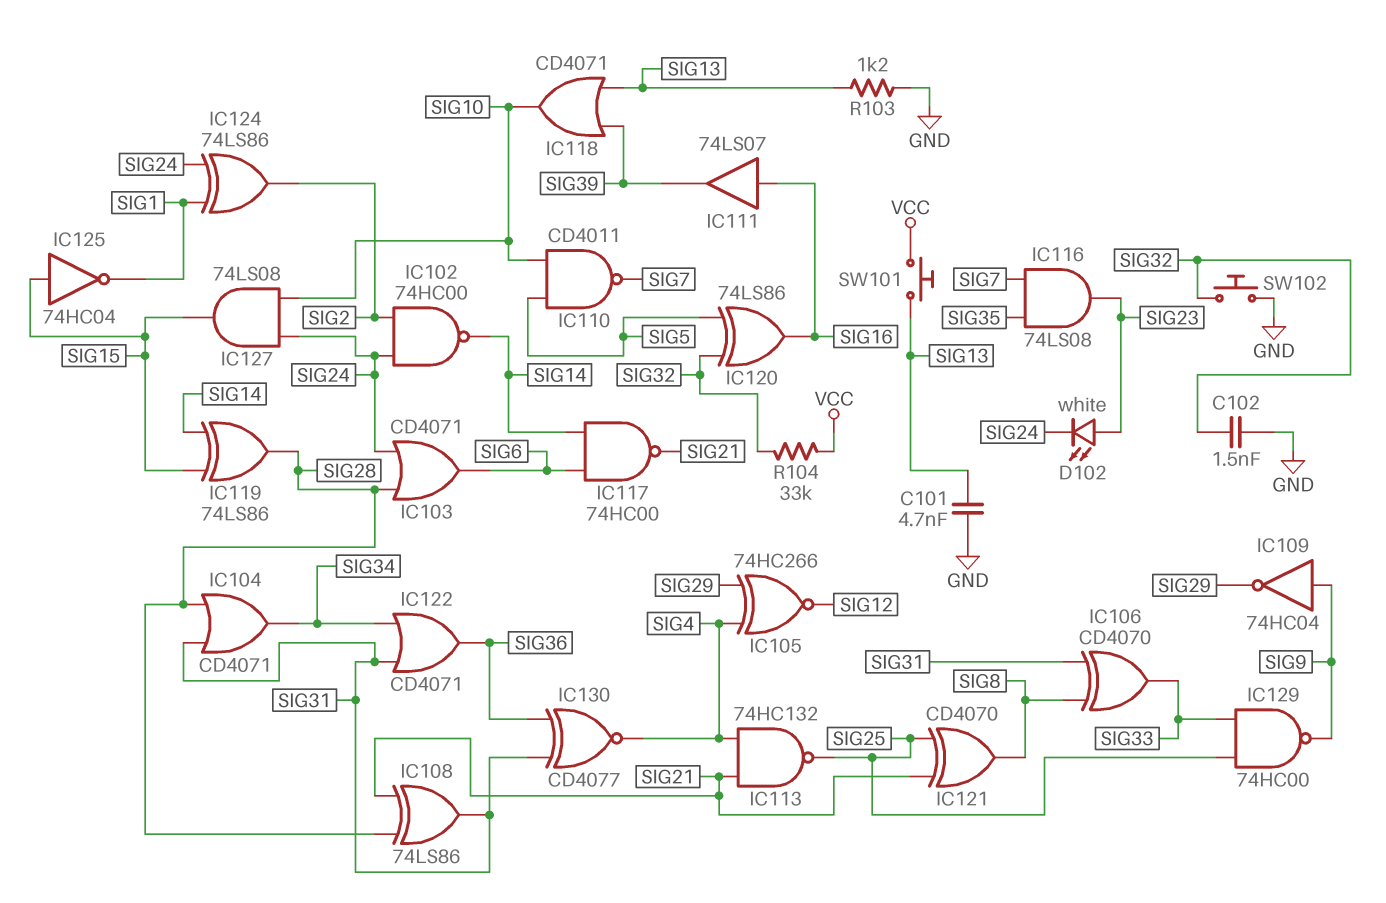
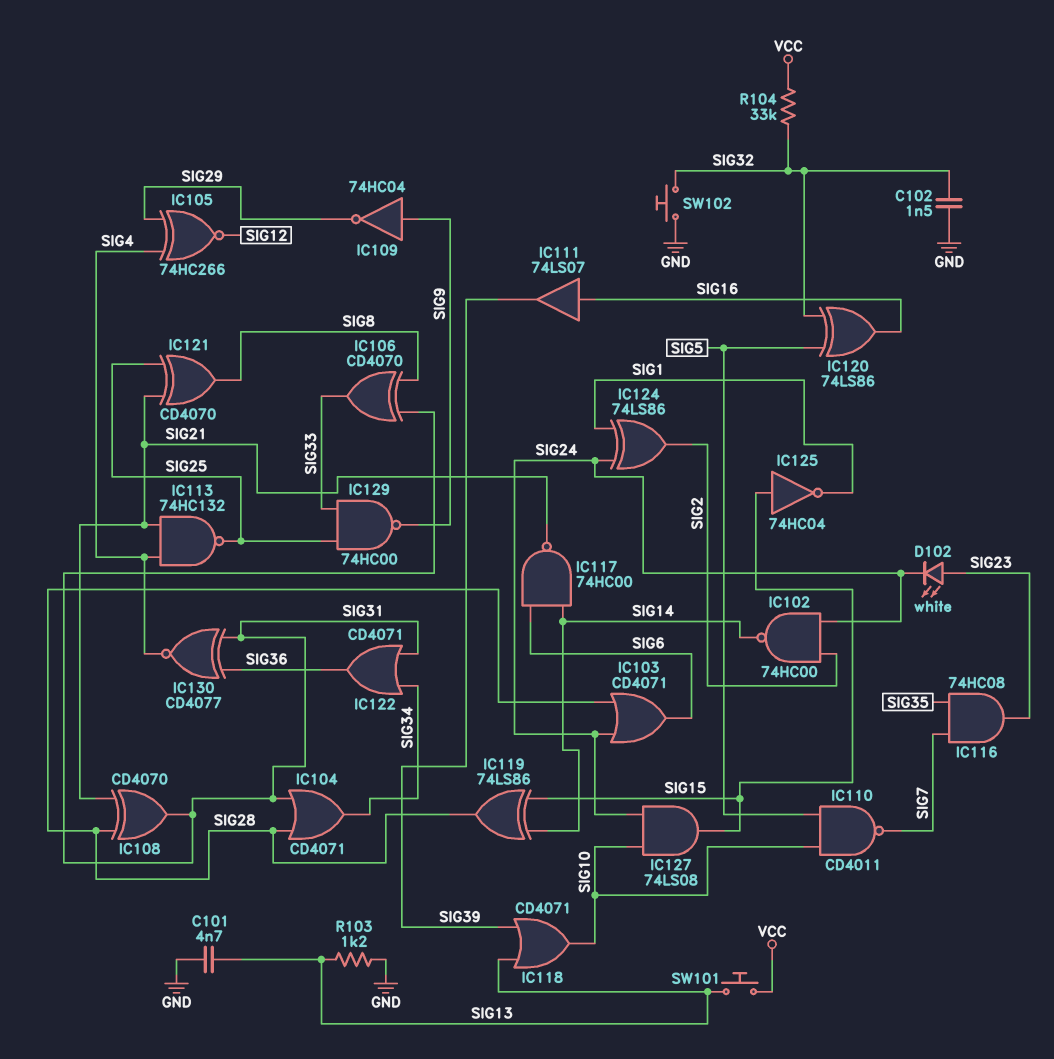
IC108: XOR 74LS86 (in SIG21, in SIG28, out SIG31) -> XOR CD4070 (in SIG21, in SIG28, out SIG31)
IC116: AND 74LS08 (in SIG7, in SIG35, out SIG23) -> AND 74HC08 (in SIG7, in SIG35, out SIG23)

